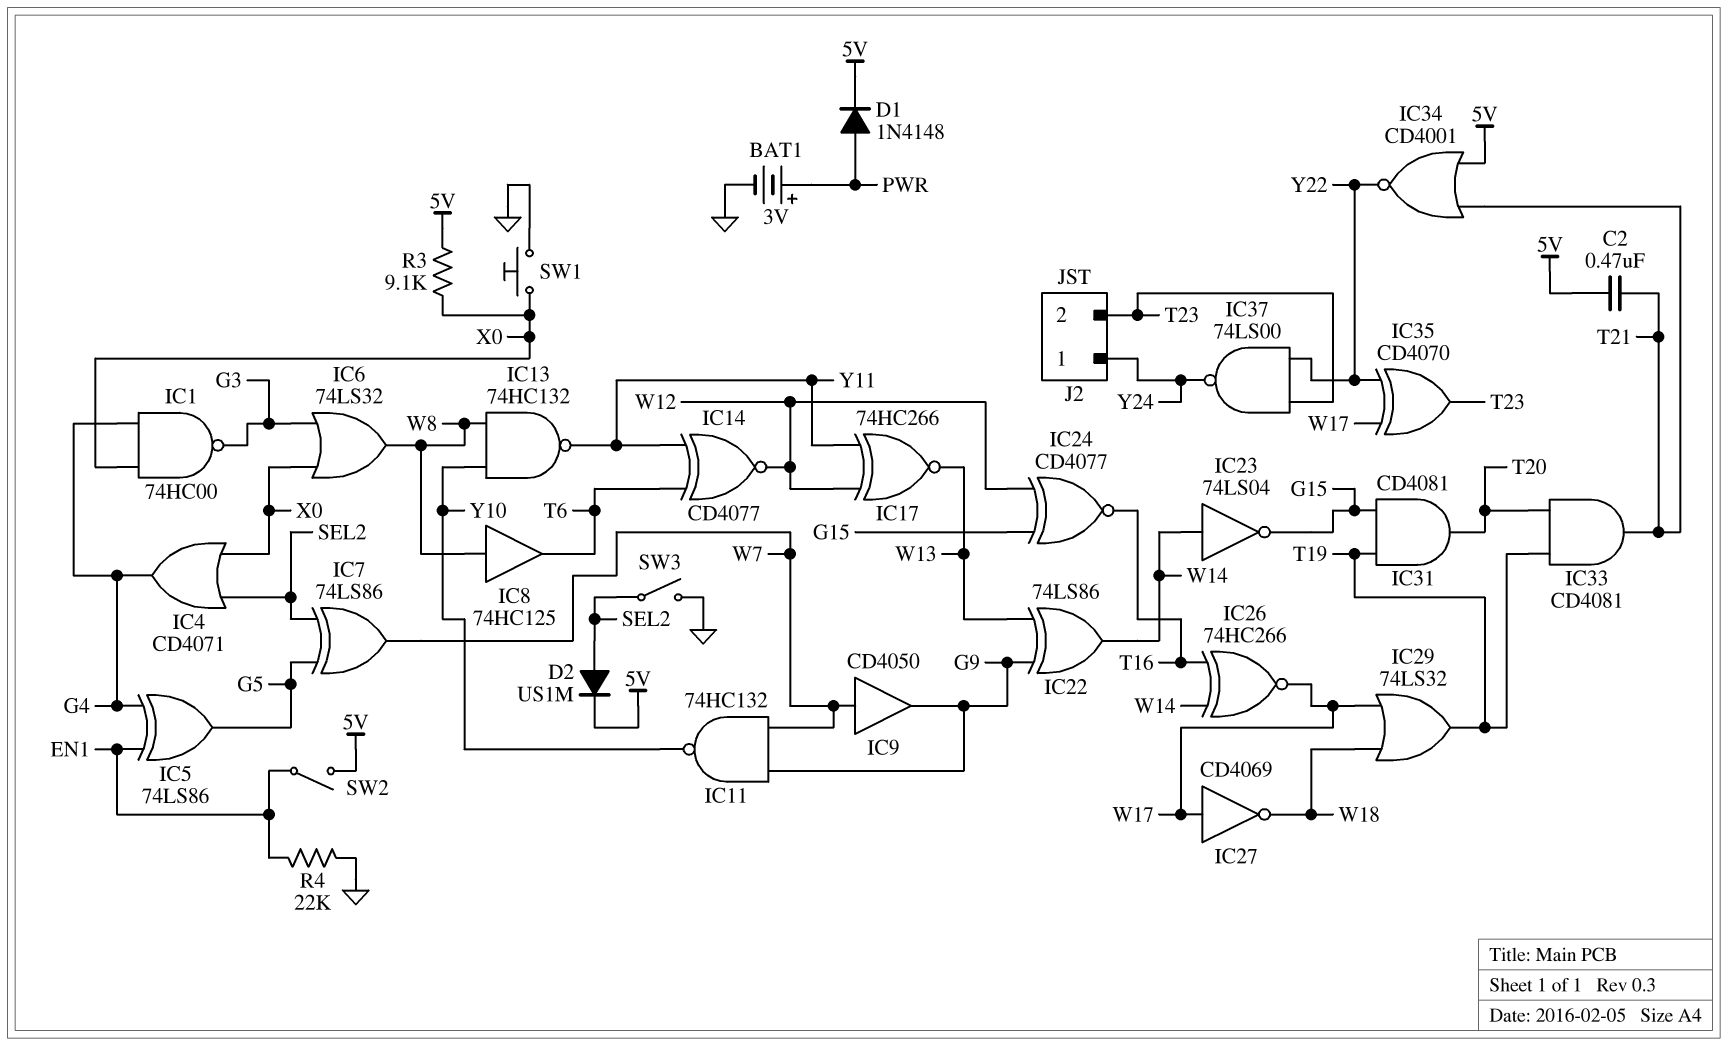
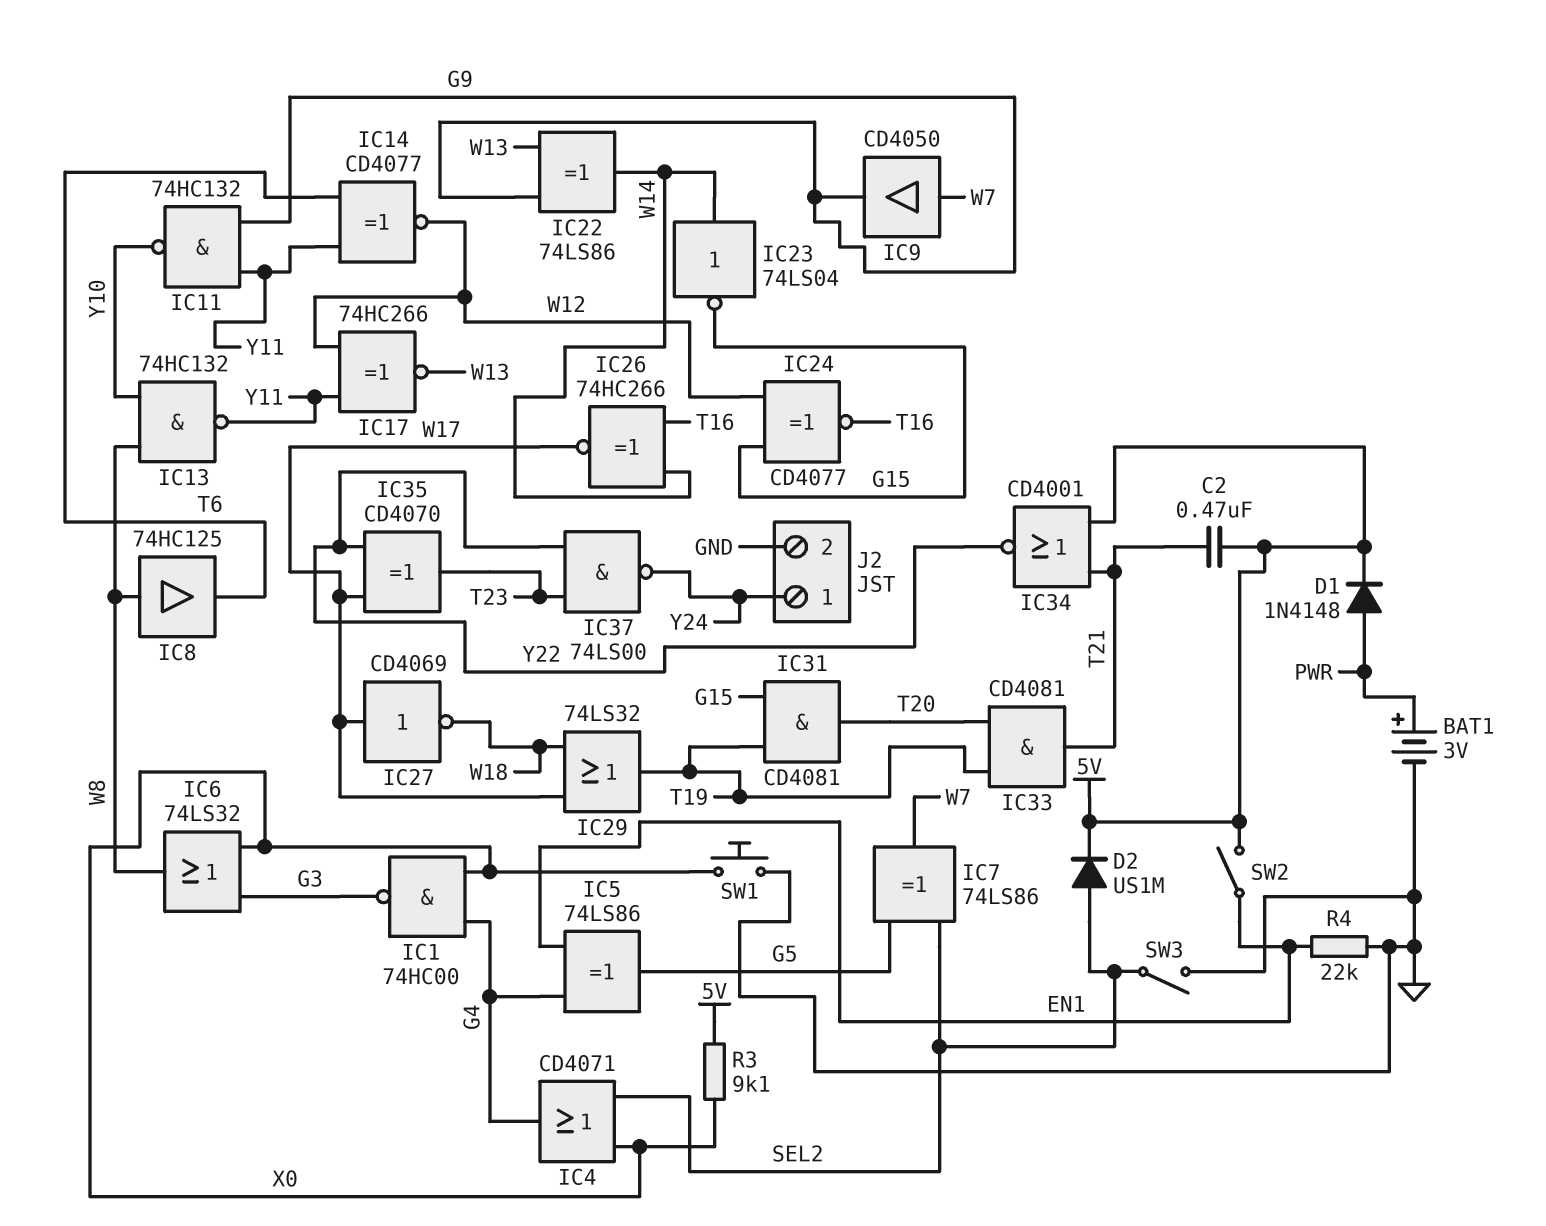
IC11: NAND 74HC132 (in G9, in W7, out Y10) -> NAND 74HC132 (in G9, in Y11, out Y10)
J2 pin 2: T23 -> GND

